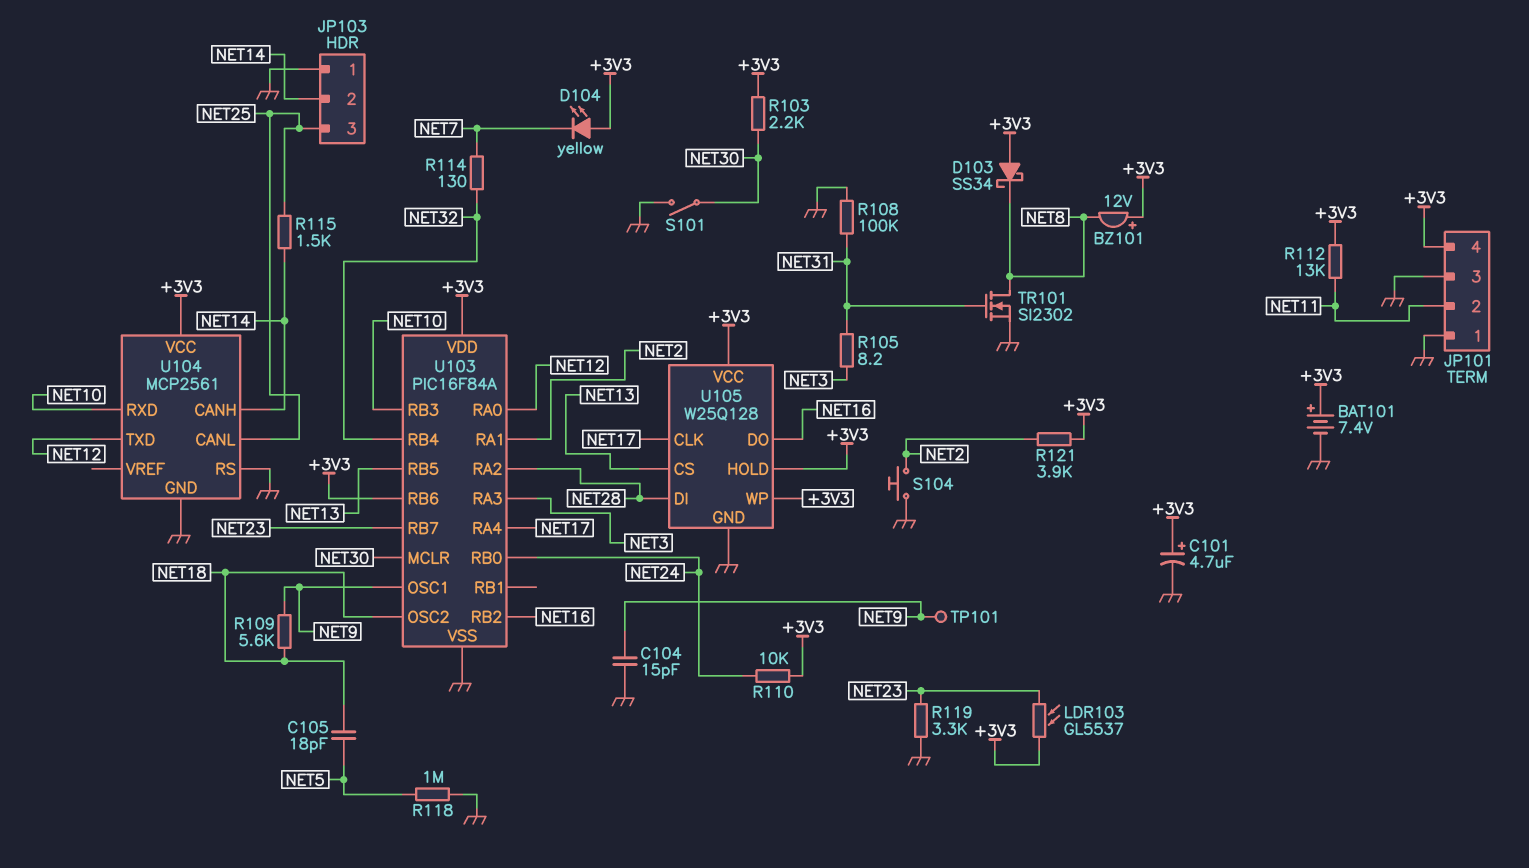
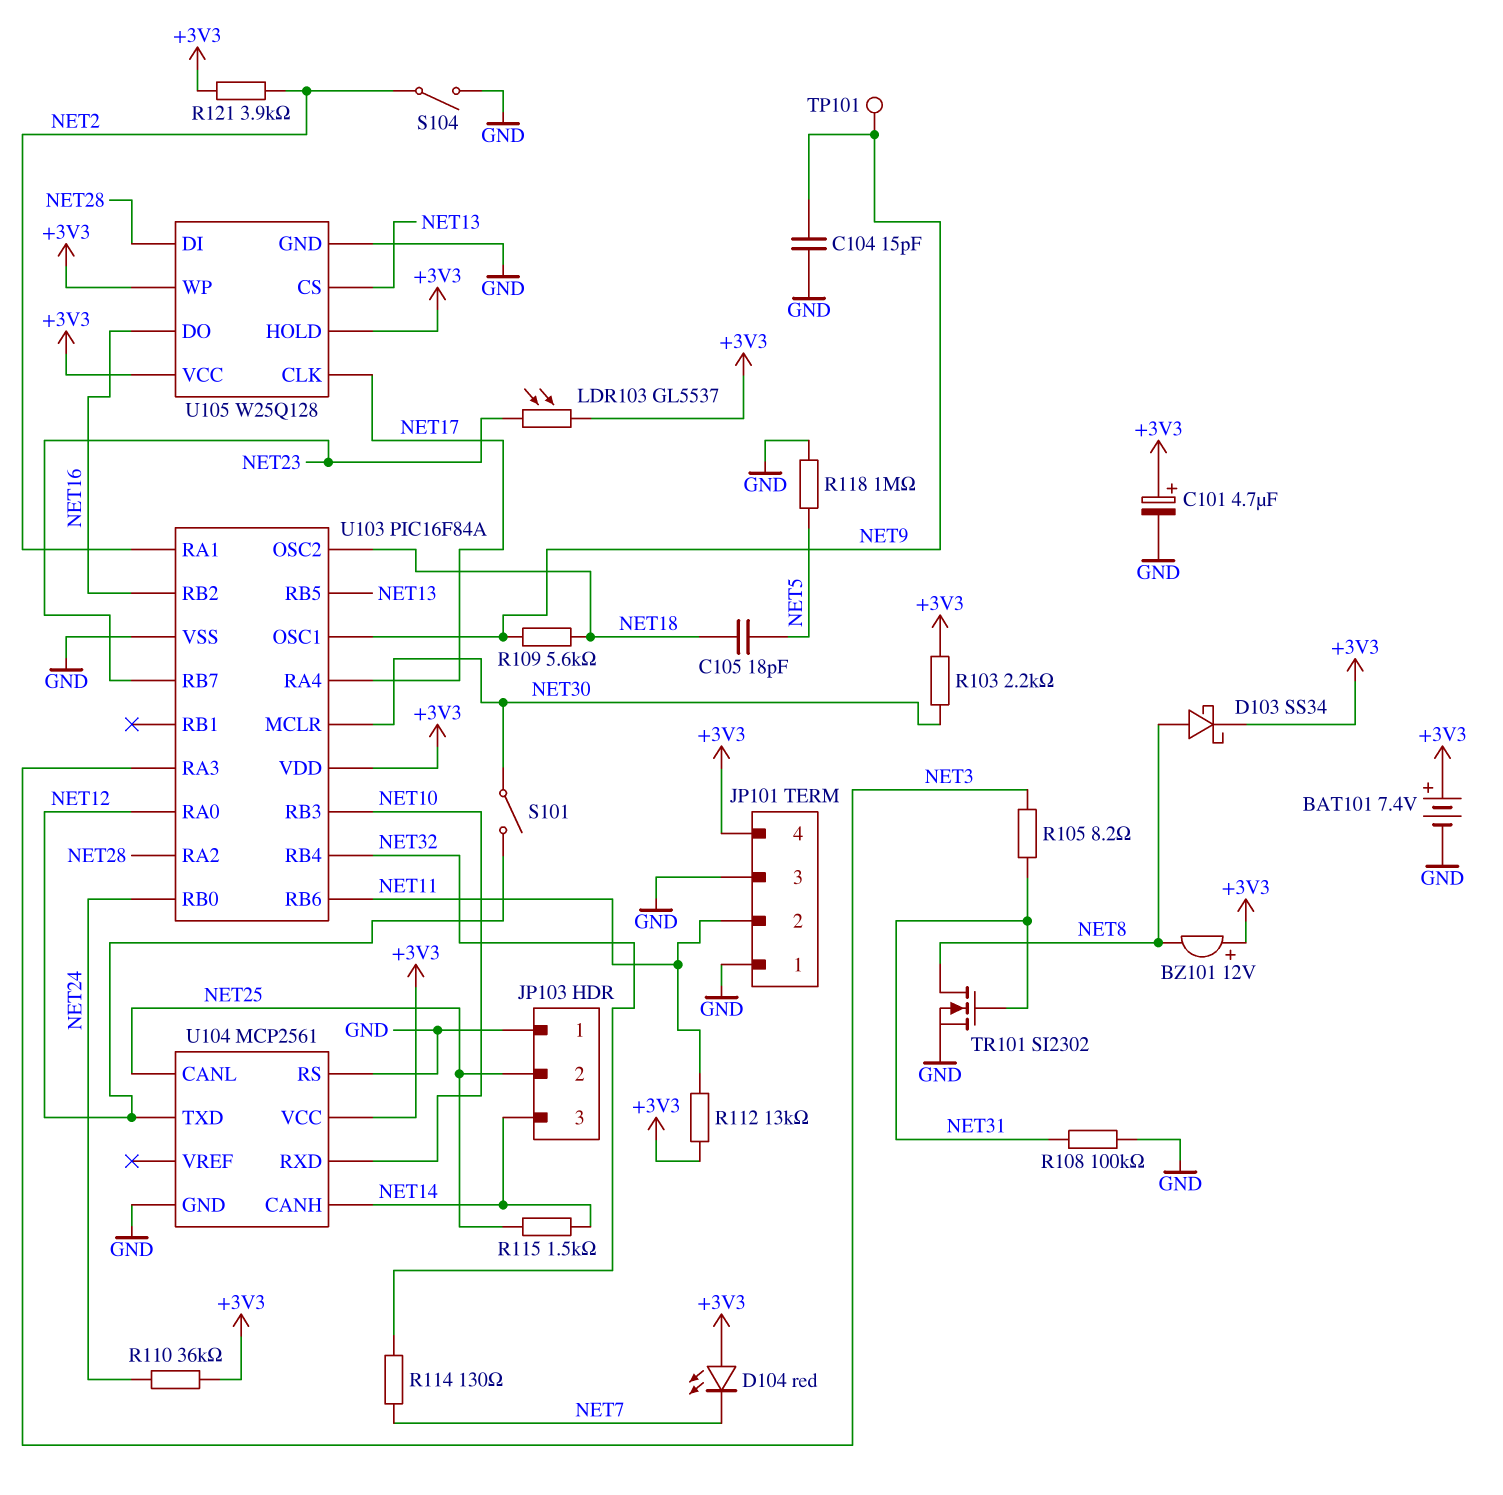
D103: schottky SS34 (A +3V3, K NET8) -> schottky SS34 (A NET8, K +3V3)
D104: LED yellow (A +3V3, K NET7) -> LED red (A +3V3, K NET7)
JP103 pin 2: NET14 -> NET25
JP103 pin 3: NET25 -> NET14
R110: 10k (+3V3, NET24) -> 36k (+3V3, NET24)
R119: 3.3k (GND, NET23) -> none
S101: switch (GND, NET30) -> switch (NET12, NET30)
S104: button (GND, NET2) -> switch (GND, NET2)
U103 pin RB6: +3V3 -> NET11

